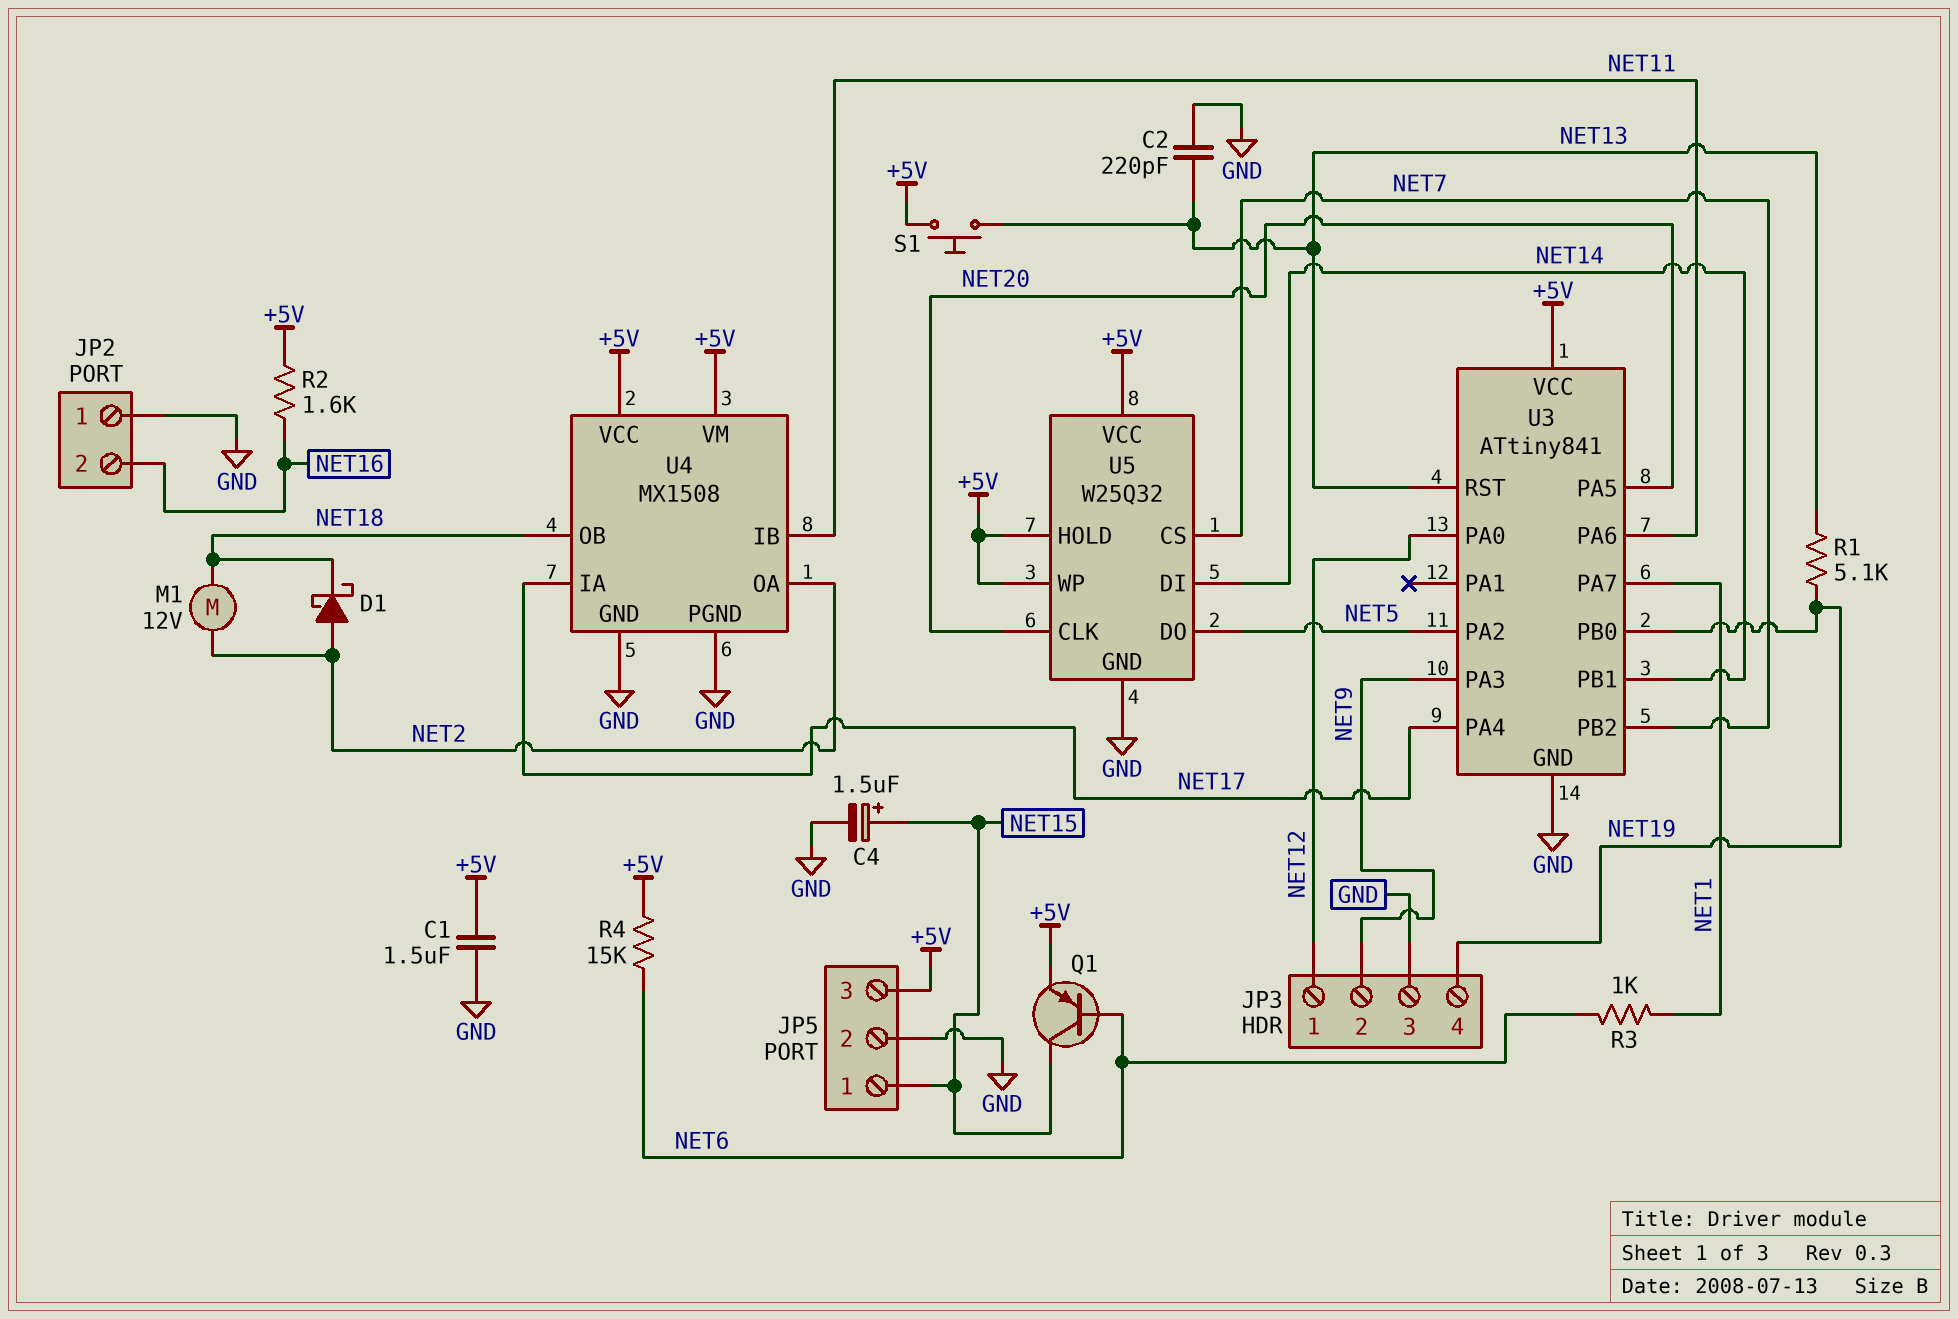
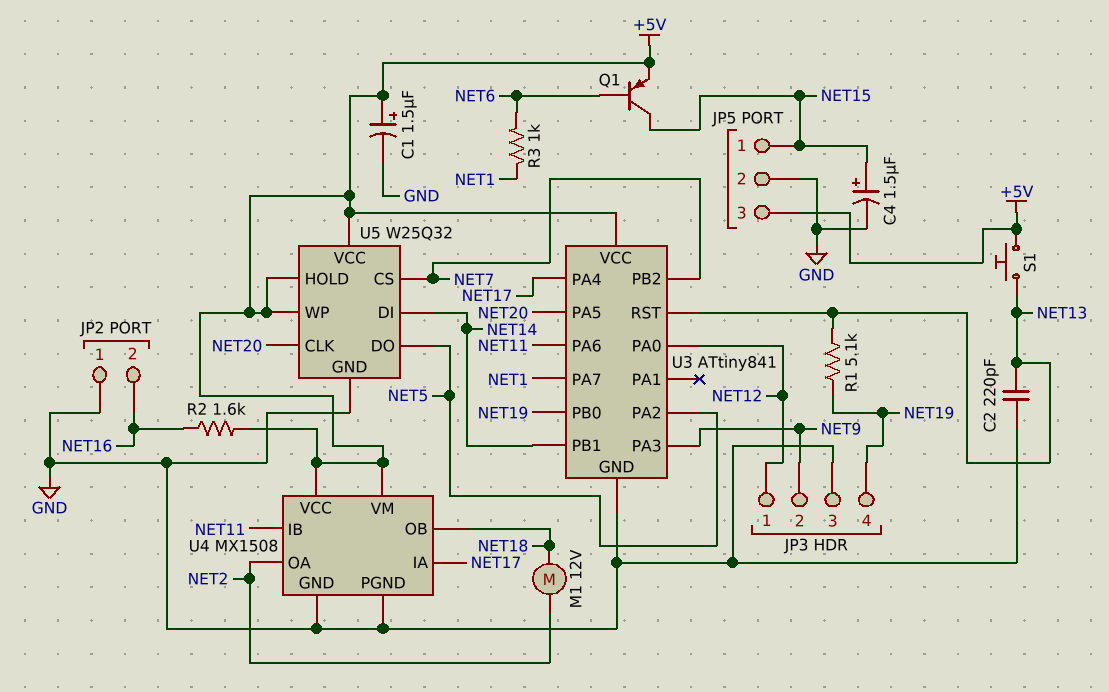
C1: 1.5uF (+5V, GND) -> 1.5uF (plus +5V, minus GND)
D1: schottky (A NET2, K NET18) -> none
R4: 15k (+5V, NET6) -> none

